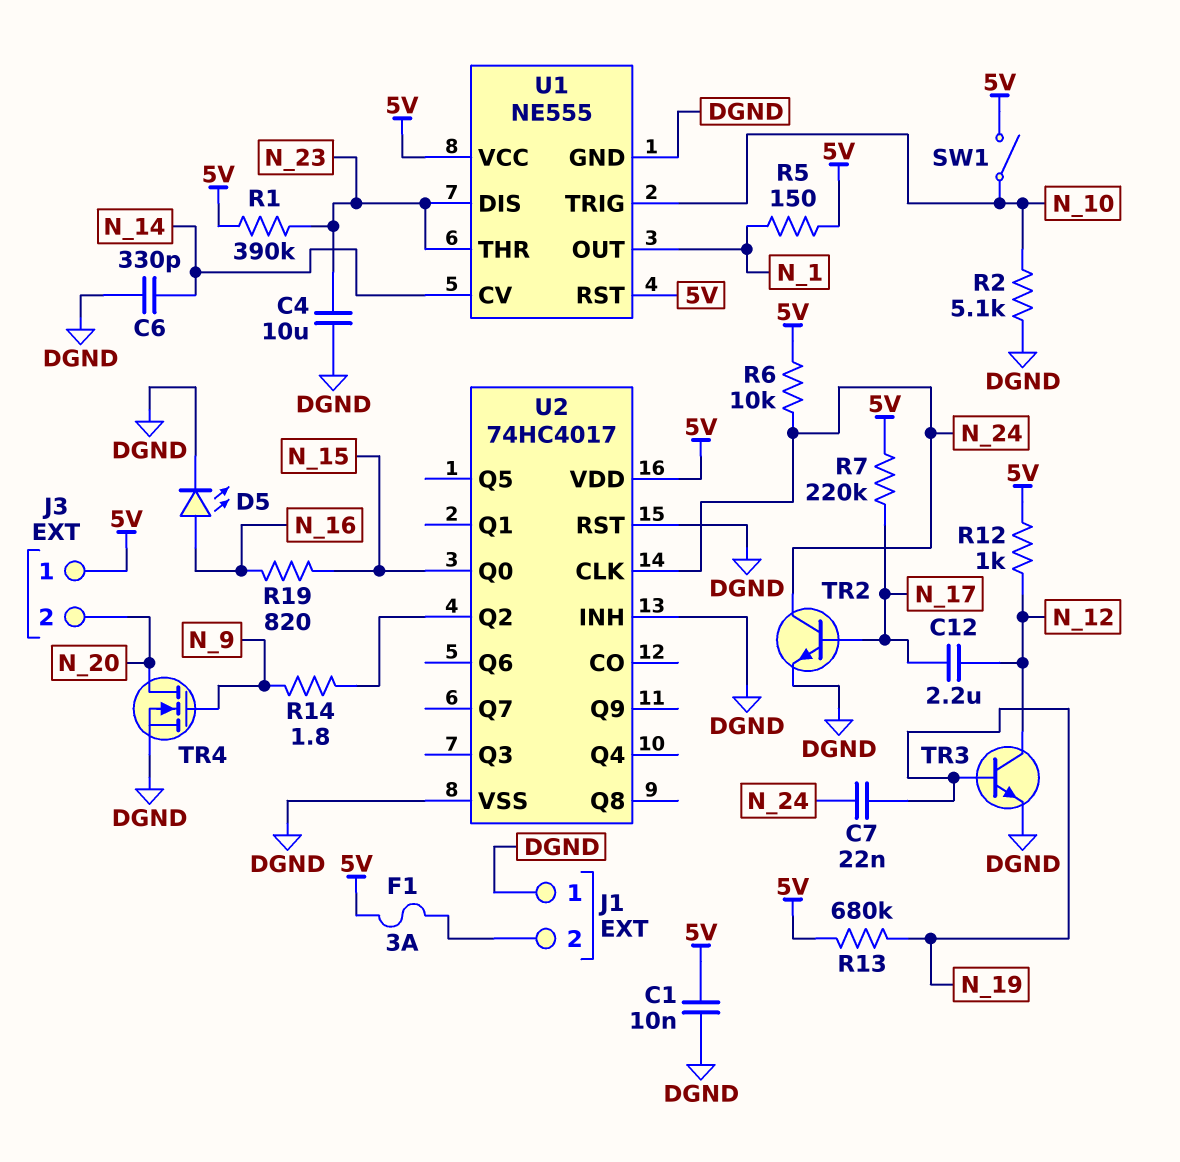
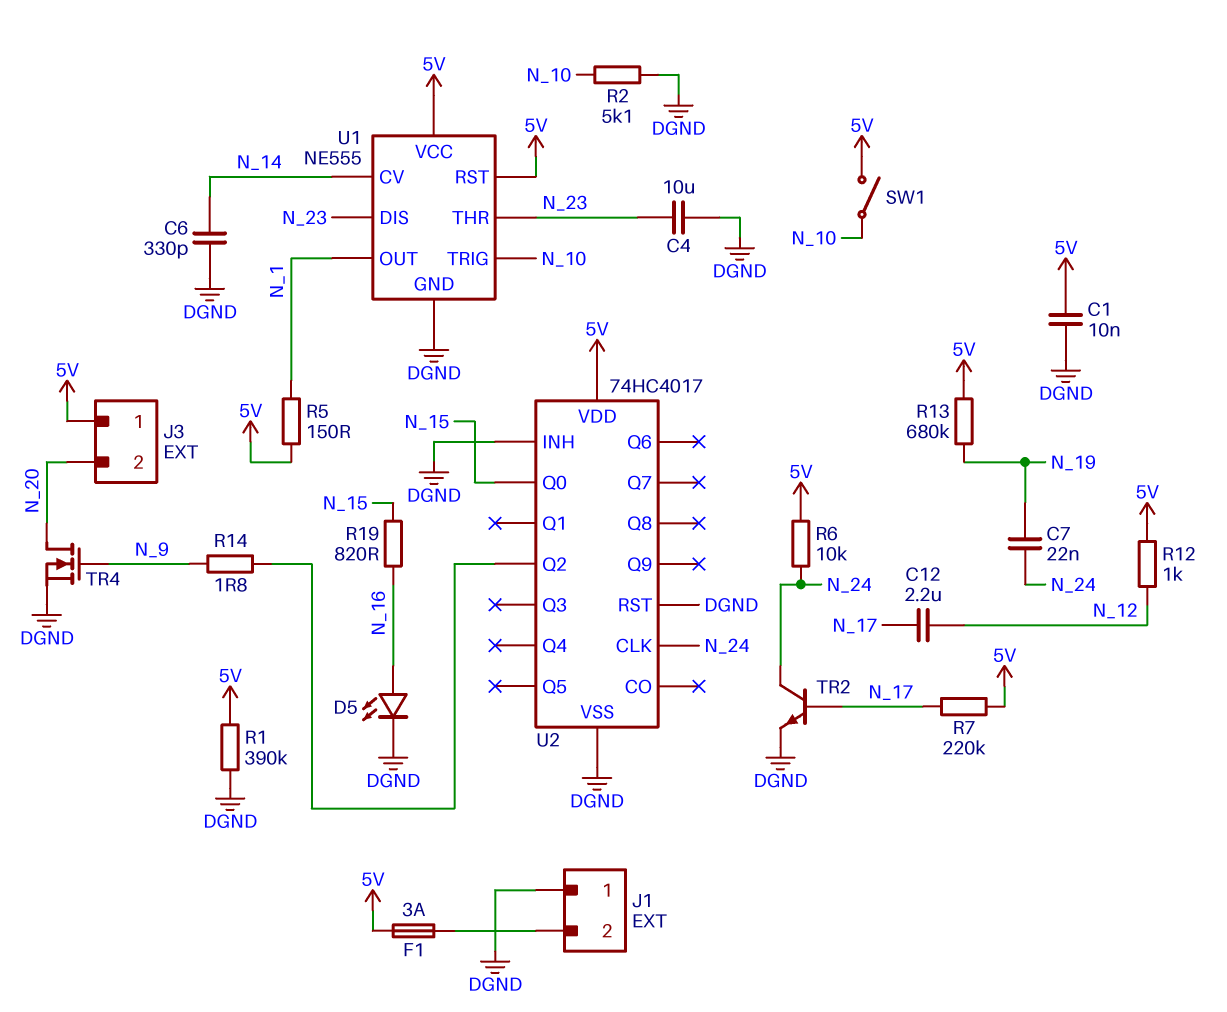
R1: 390k (5V, N_23) -> 390k (5V, DGND)
TR3: NPN (B N_19, C N_12, E DGND) -> none

